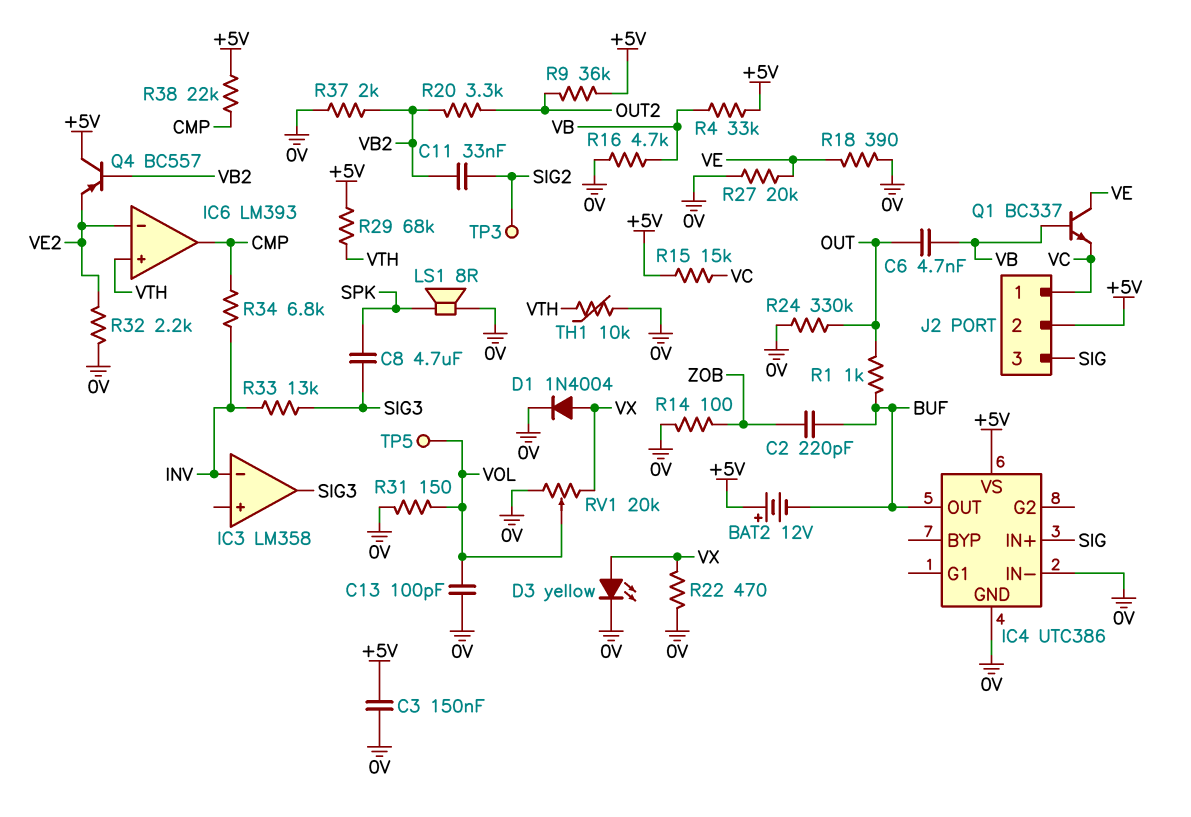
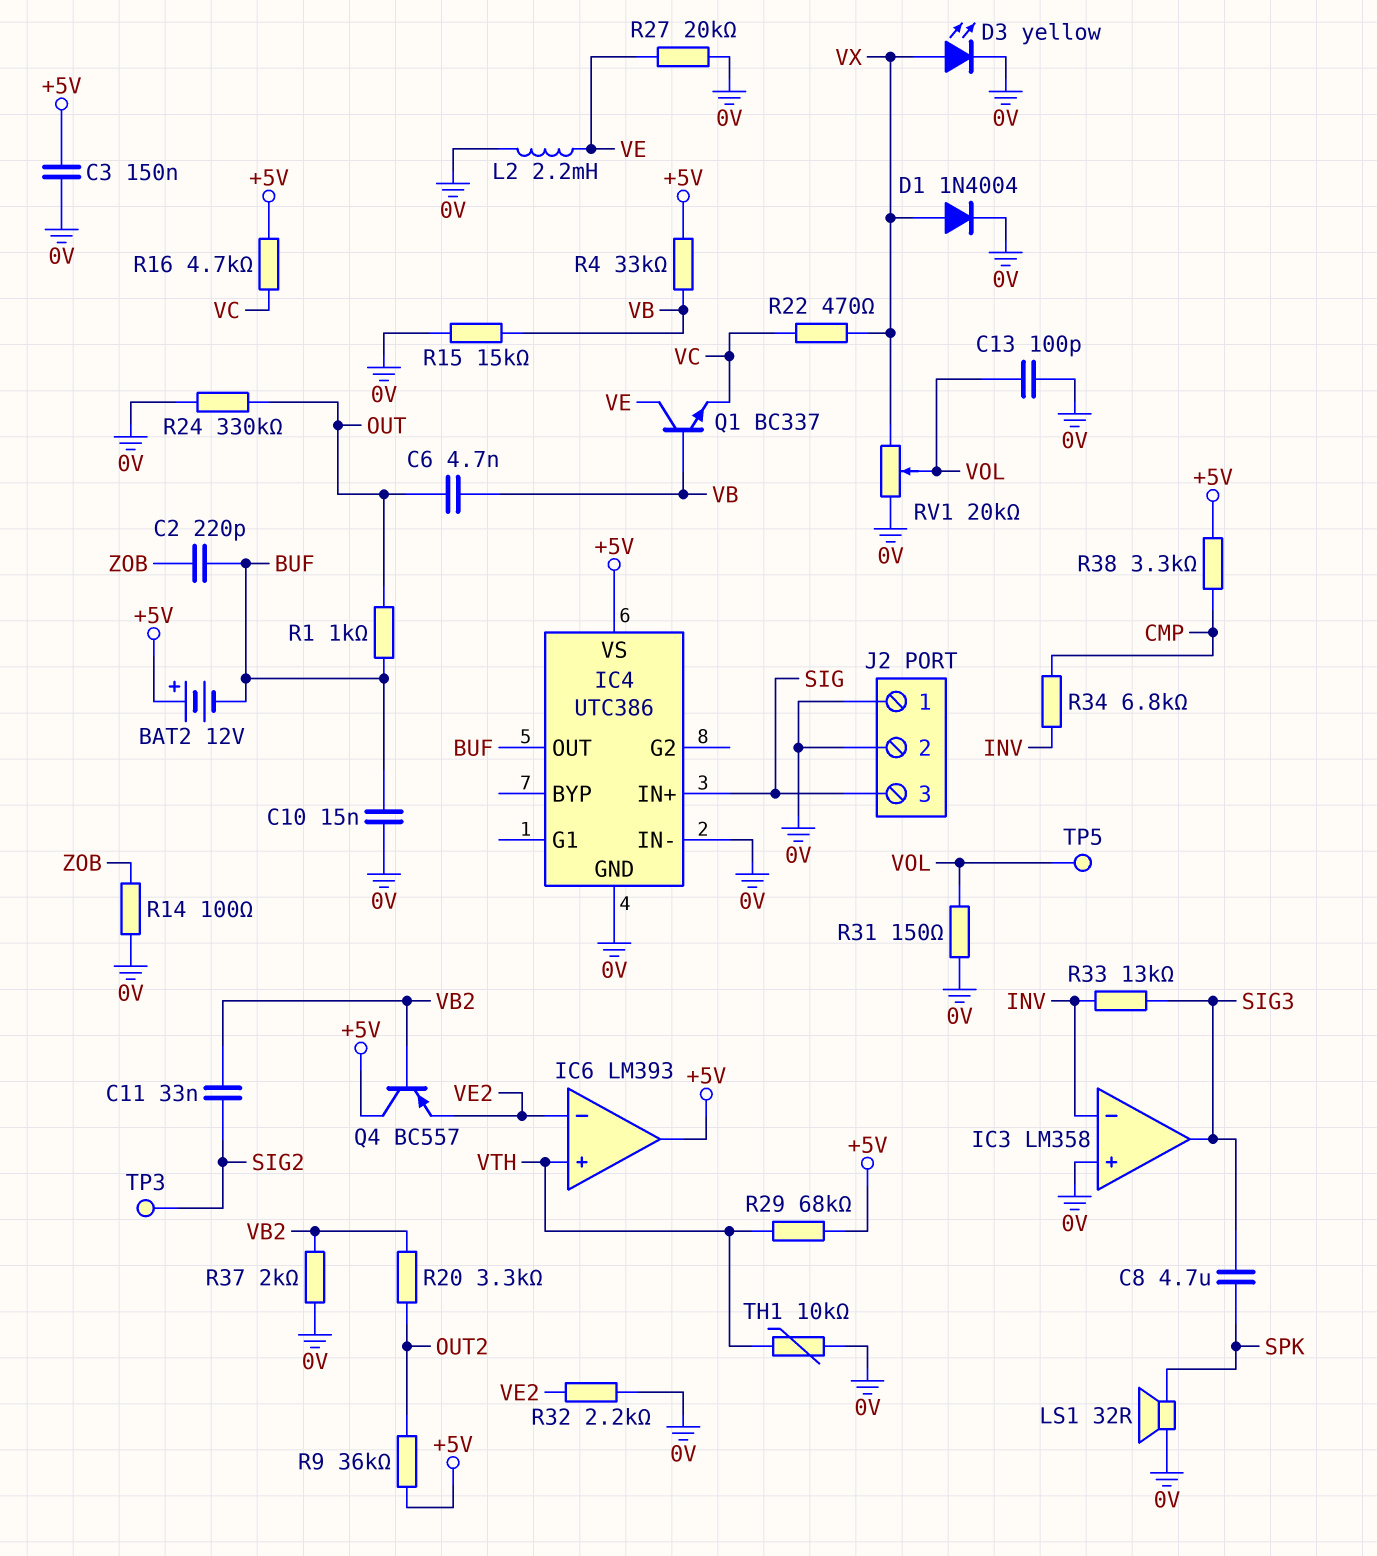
C10: none -> 15nF (0V, BUF)
IC3 pin in+: none -> 0V
IC6 pin out: CMP -> +5V
J2 pin 1: VC -> 0V
J2 pin 2: +5V -> 0V
L2: none -> 2.2mH (0V, VE)
LS1: speaker 8R (0V, SPK) -> speaker 32R (0V, SPK)
R15: 15k (+5V, VC) -> 15k (0V, VB)
R16: 4.7k (0V, VB) -> 4.7k (+5V, VC)
R18: 390 (0V, VE) -> none
R22: 470 (0V, VX) -> 470 (VC, VX)
R38: 22k (+5V, CMP) -> 3.3k (+5V, CMP)

